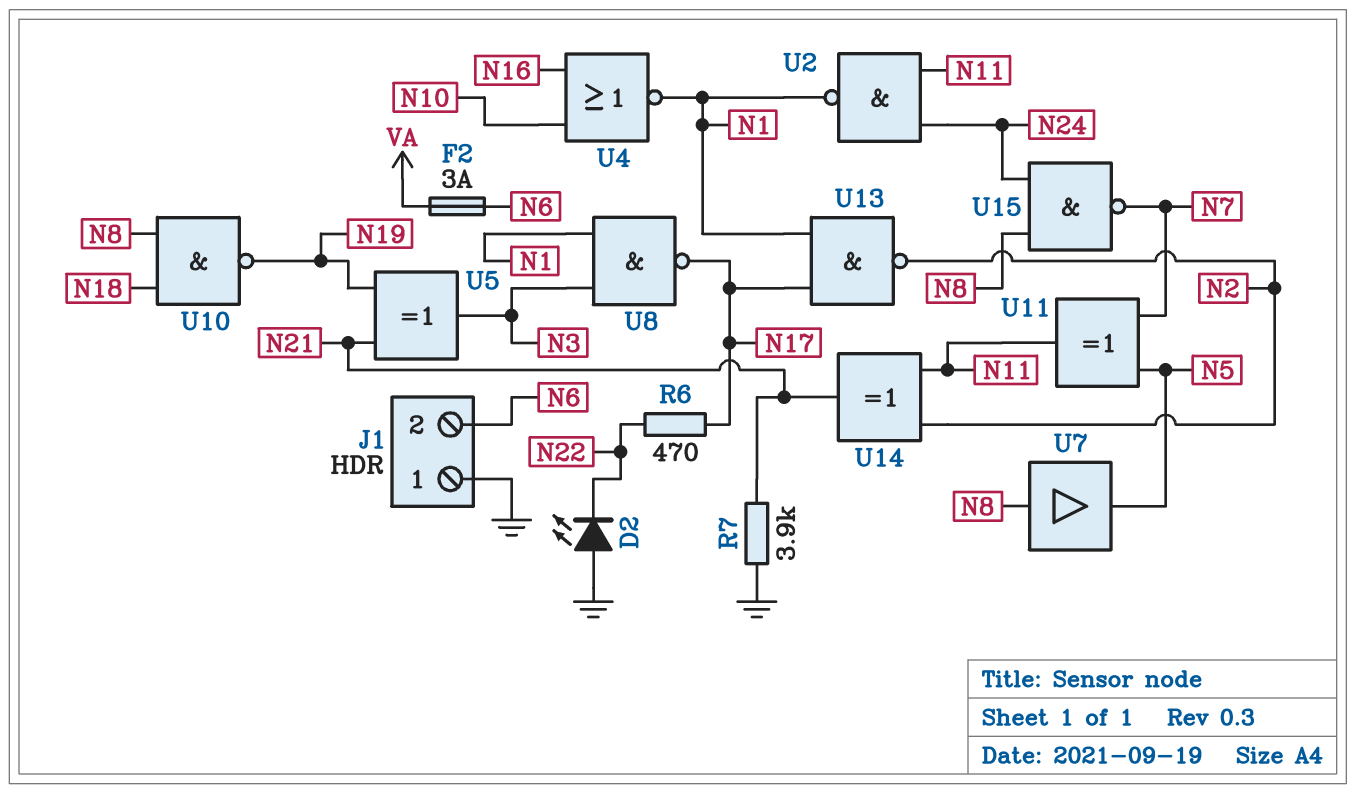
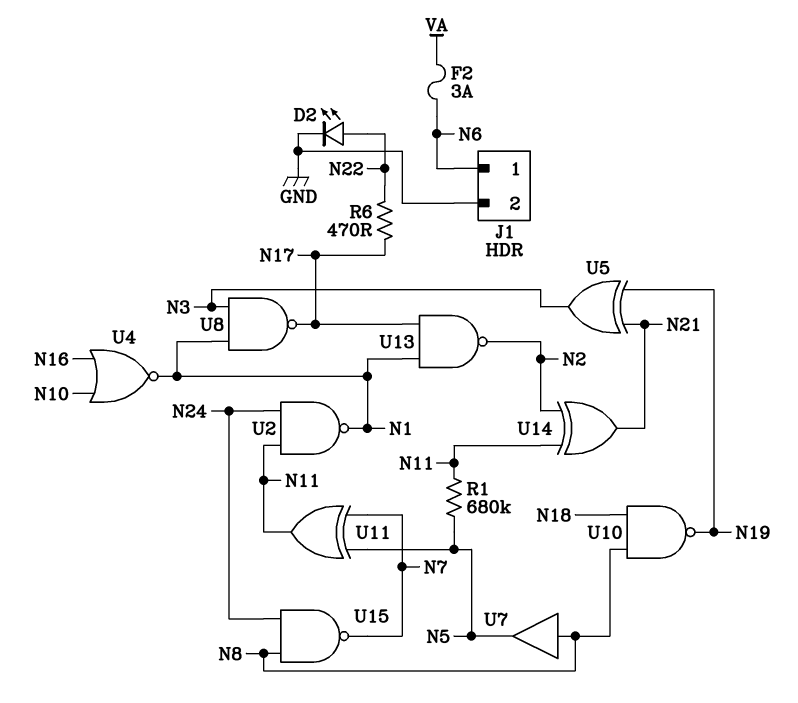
D2: LED (A GND, K N22) -> LED (A N22, K GND)
J1 pin 1: GND -> N6
J1 pin 2: N6 -> GND
R1: none -> 680k (N5, N11)
R7: 3.9k (GND, N21) -> none

